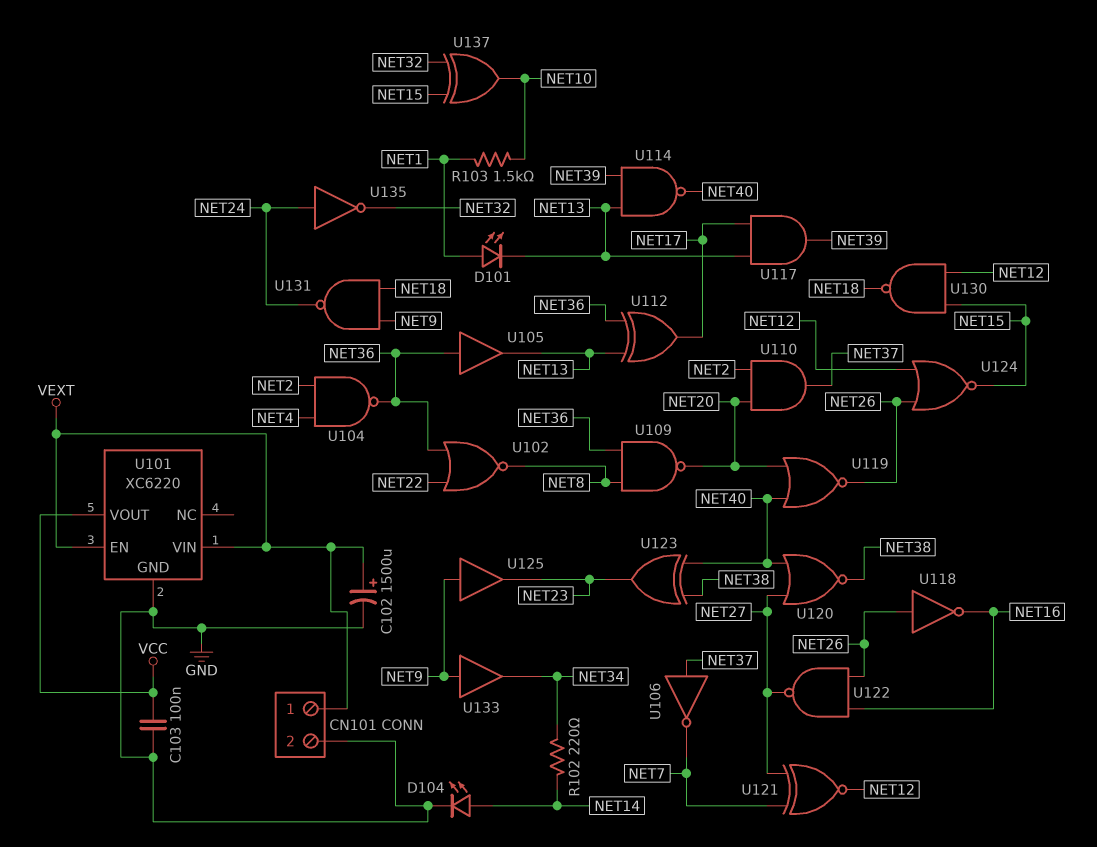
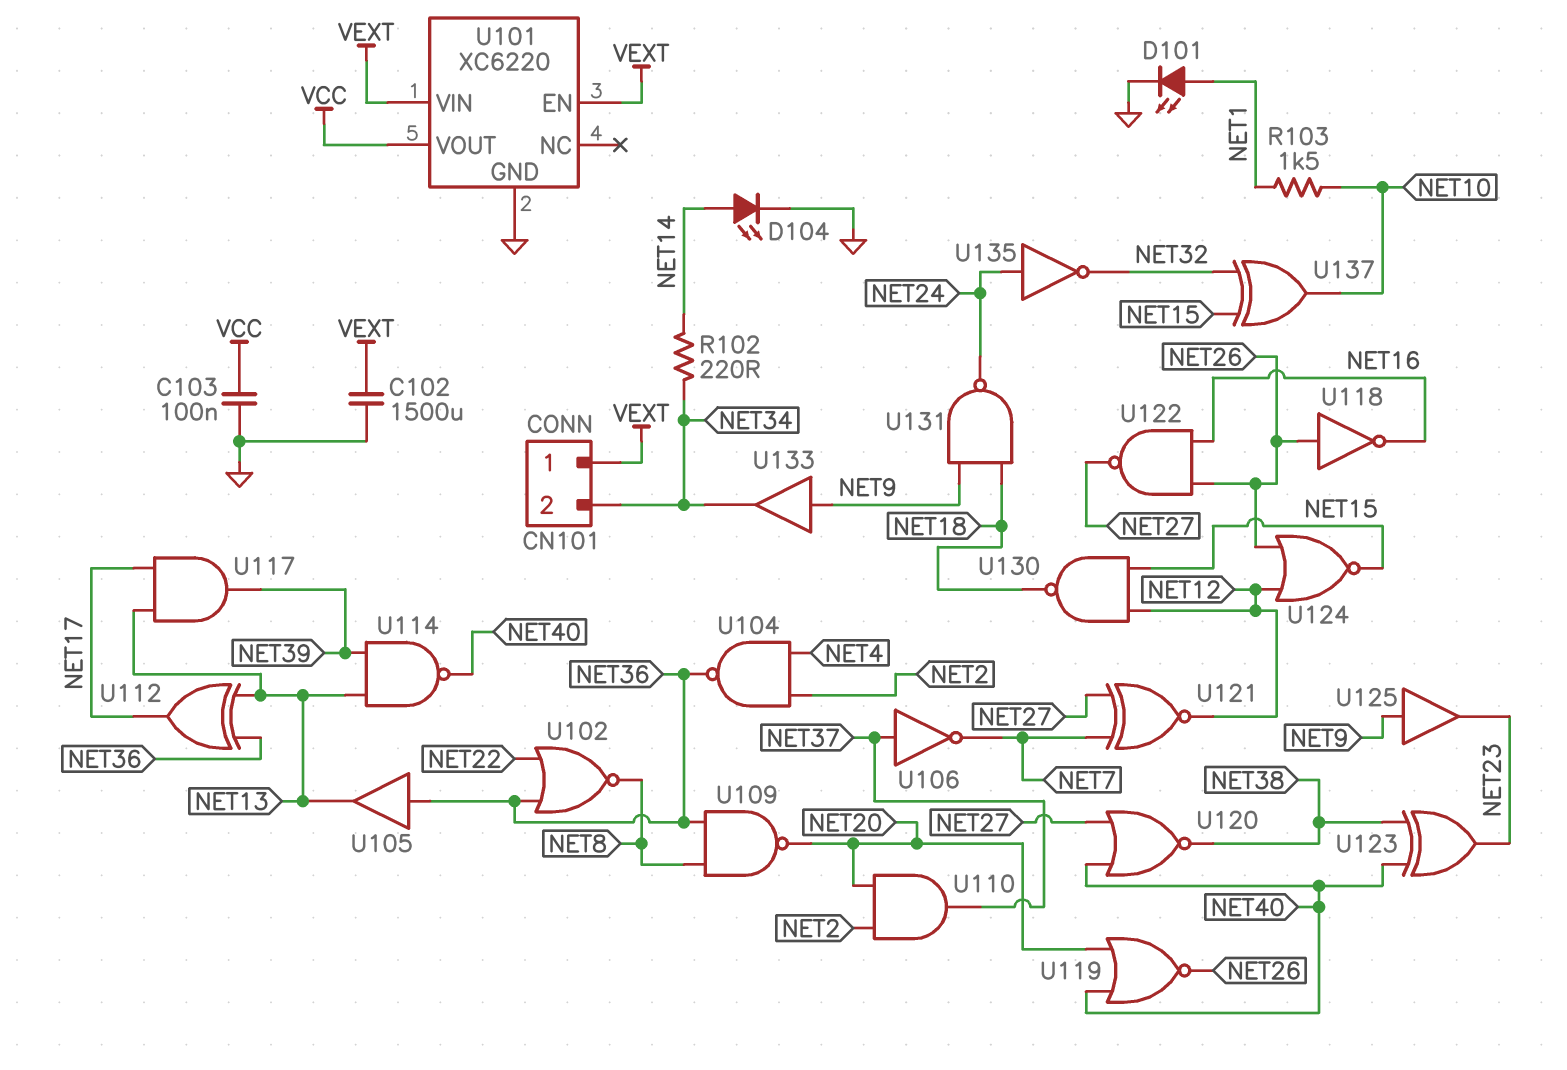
C102: 1500uF (plus VEXT, minus GND) -> 1500uF (GND, VEXT)
CN101 pin 2: GND -> NET34
D101: LED (A NET1, K NET13) -> LED (A NET1, K GND)

